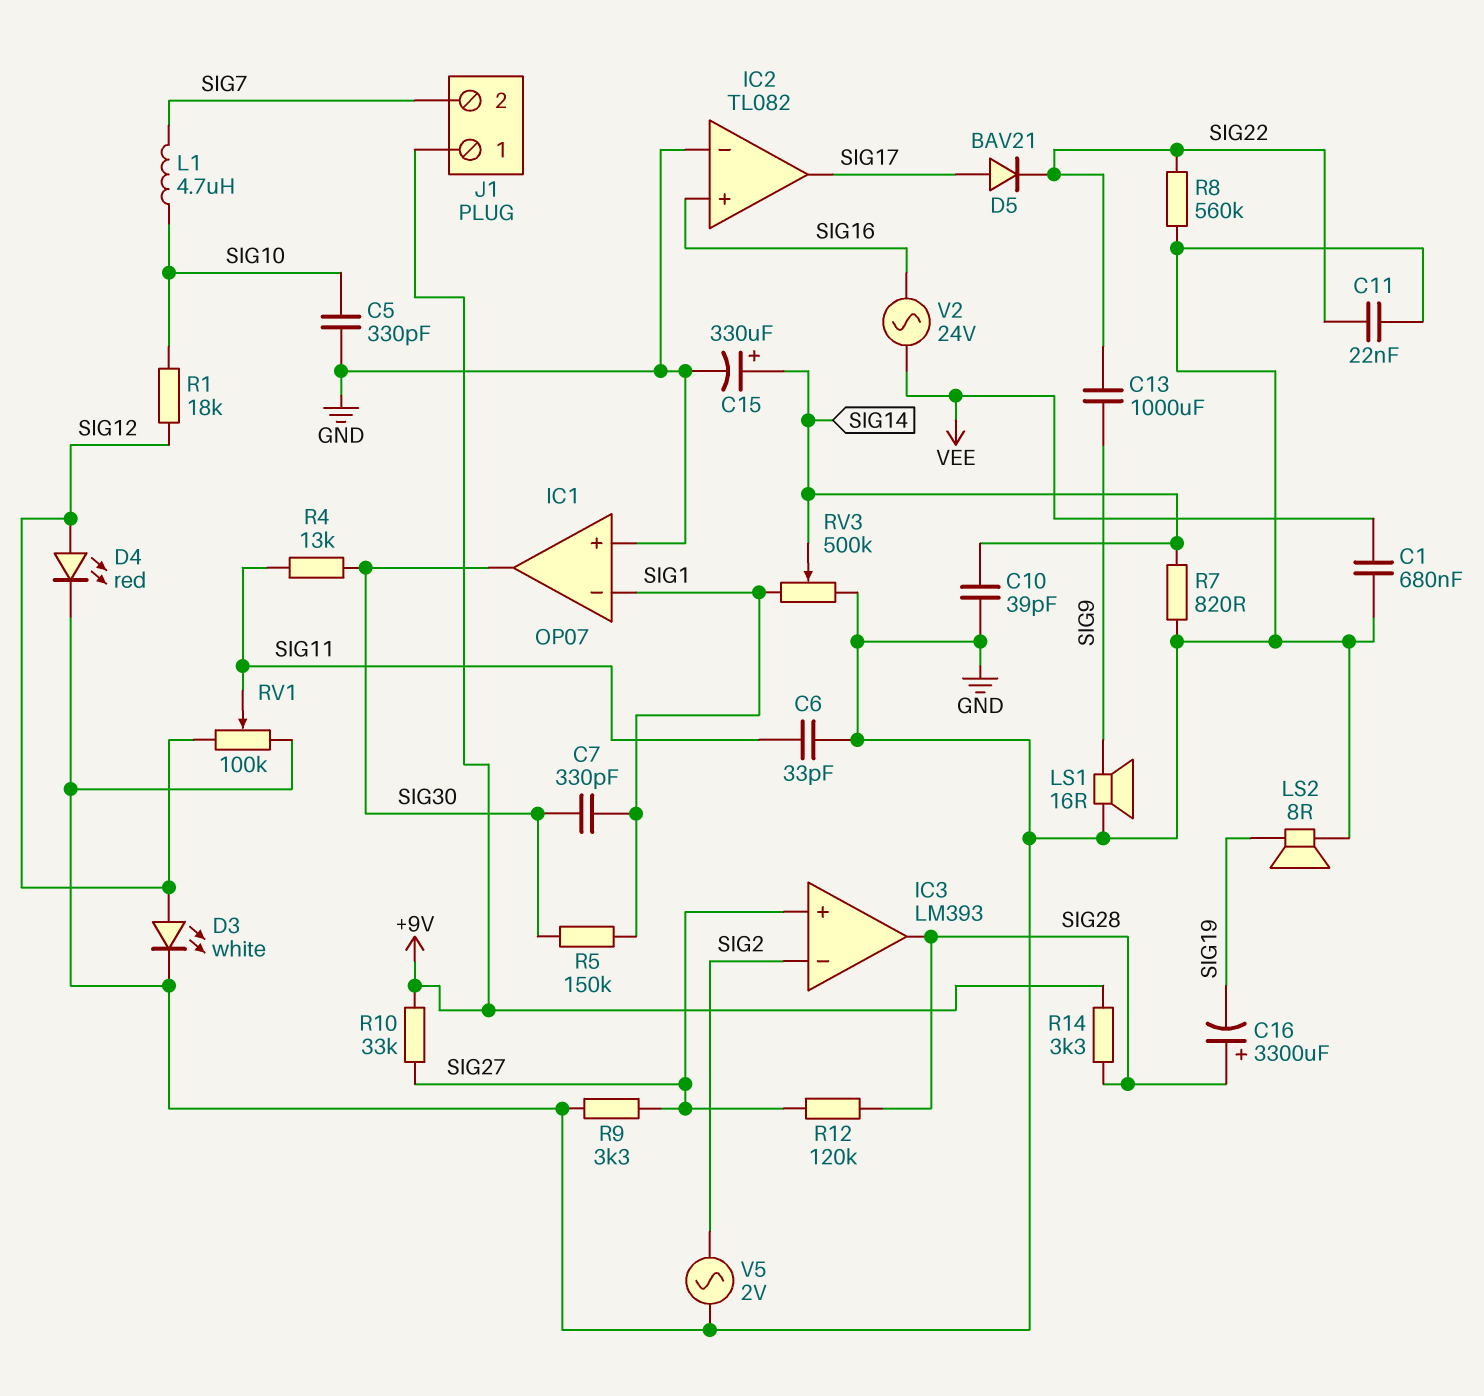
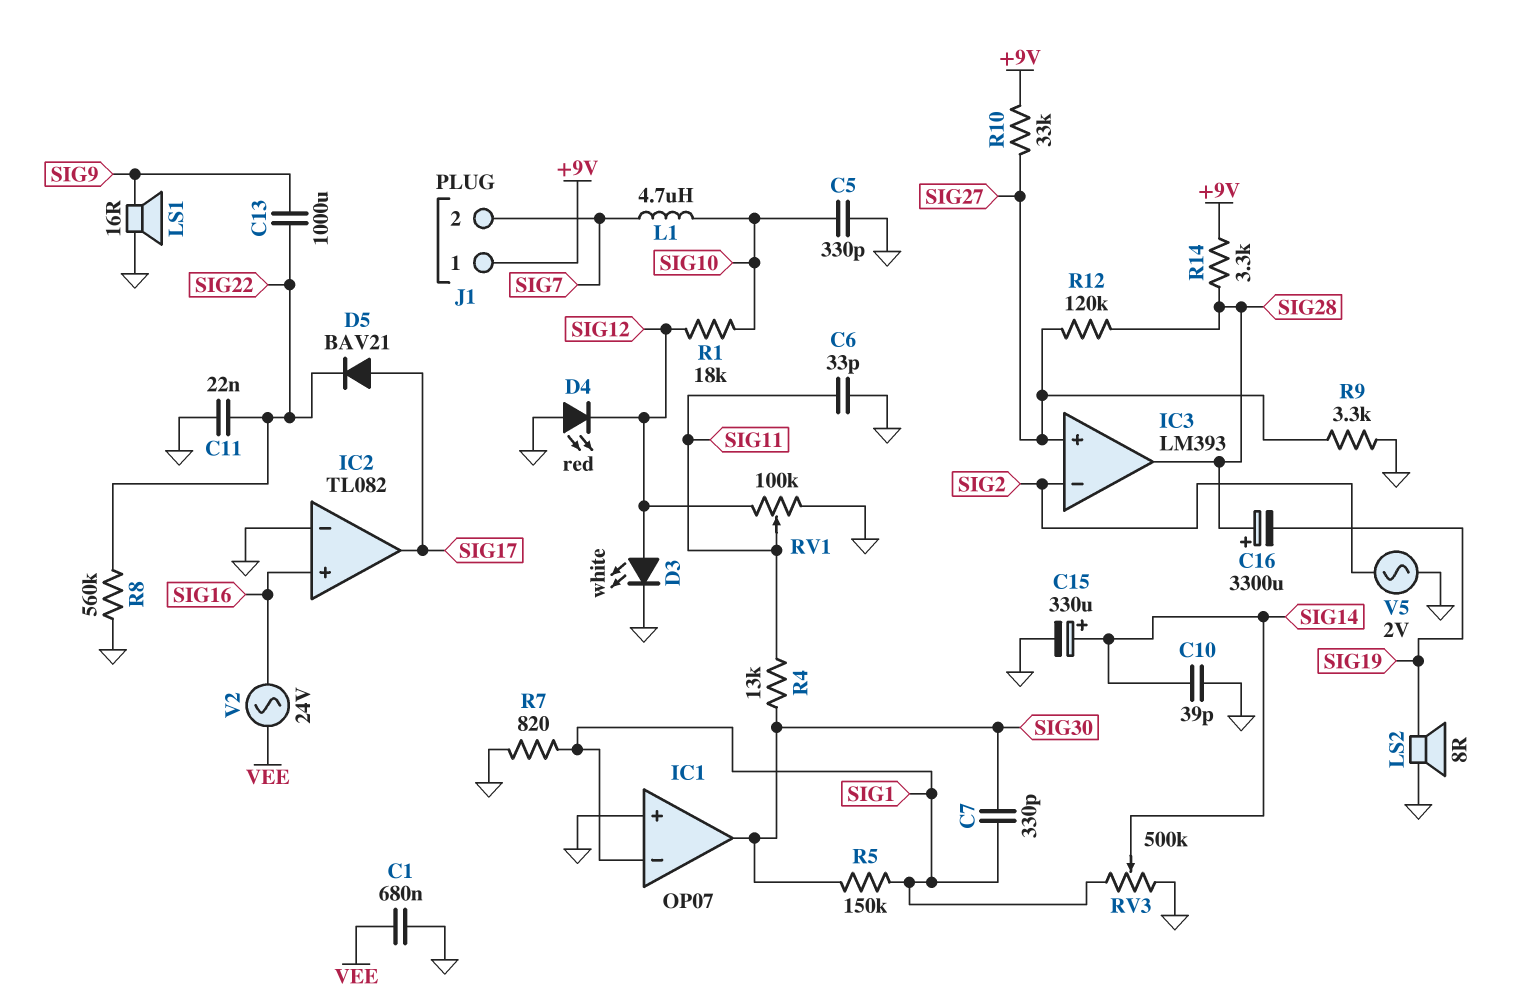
D4: LED red (A SIG12, K GND) -> LED red (A GND, K SIG12)
R7: 820 (GND, SIG14) -> 820 (GND, SIG1)

